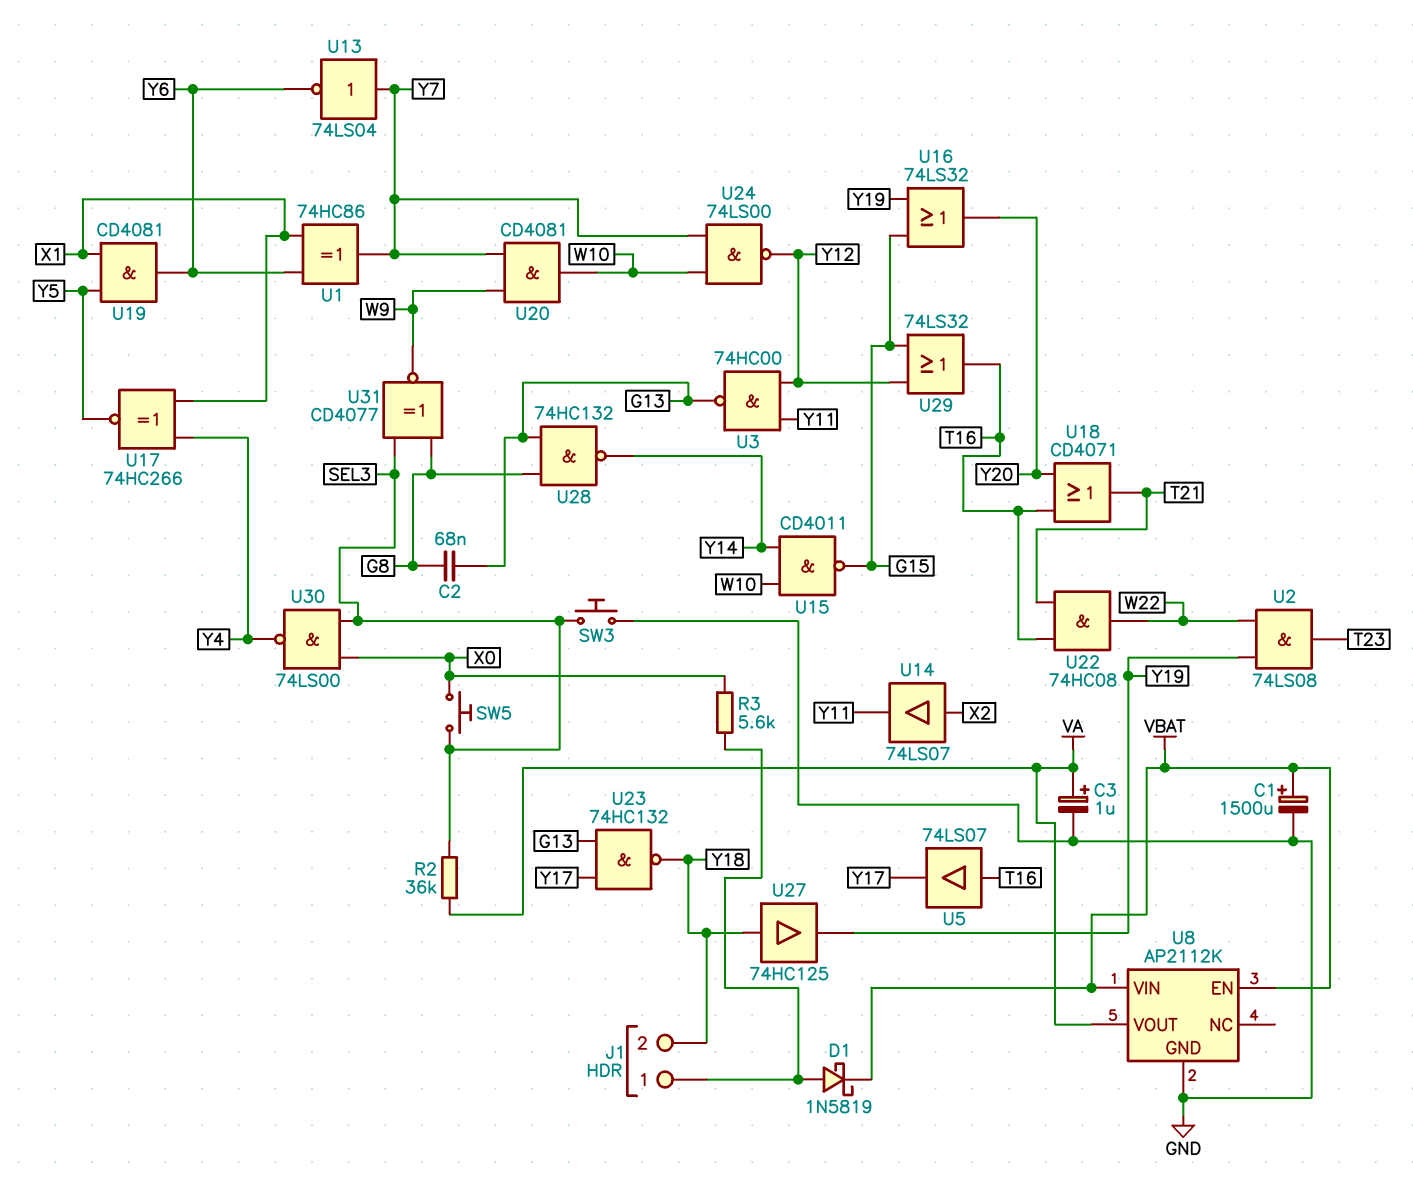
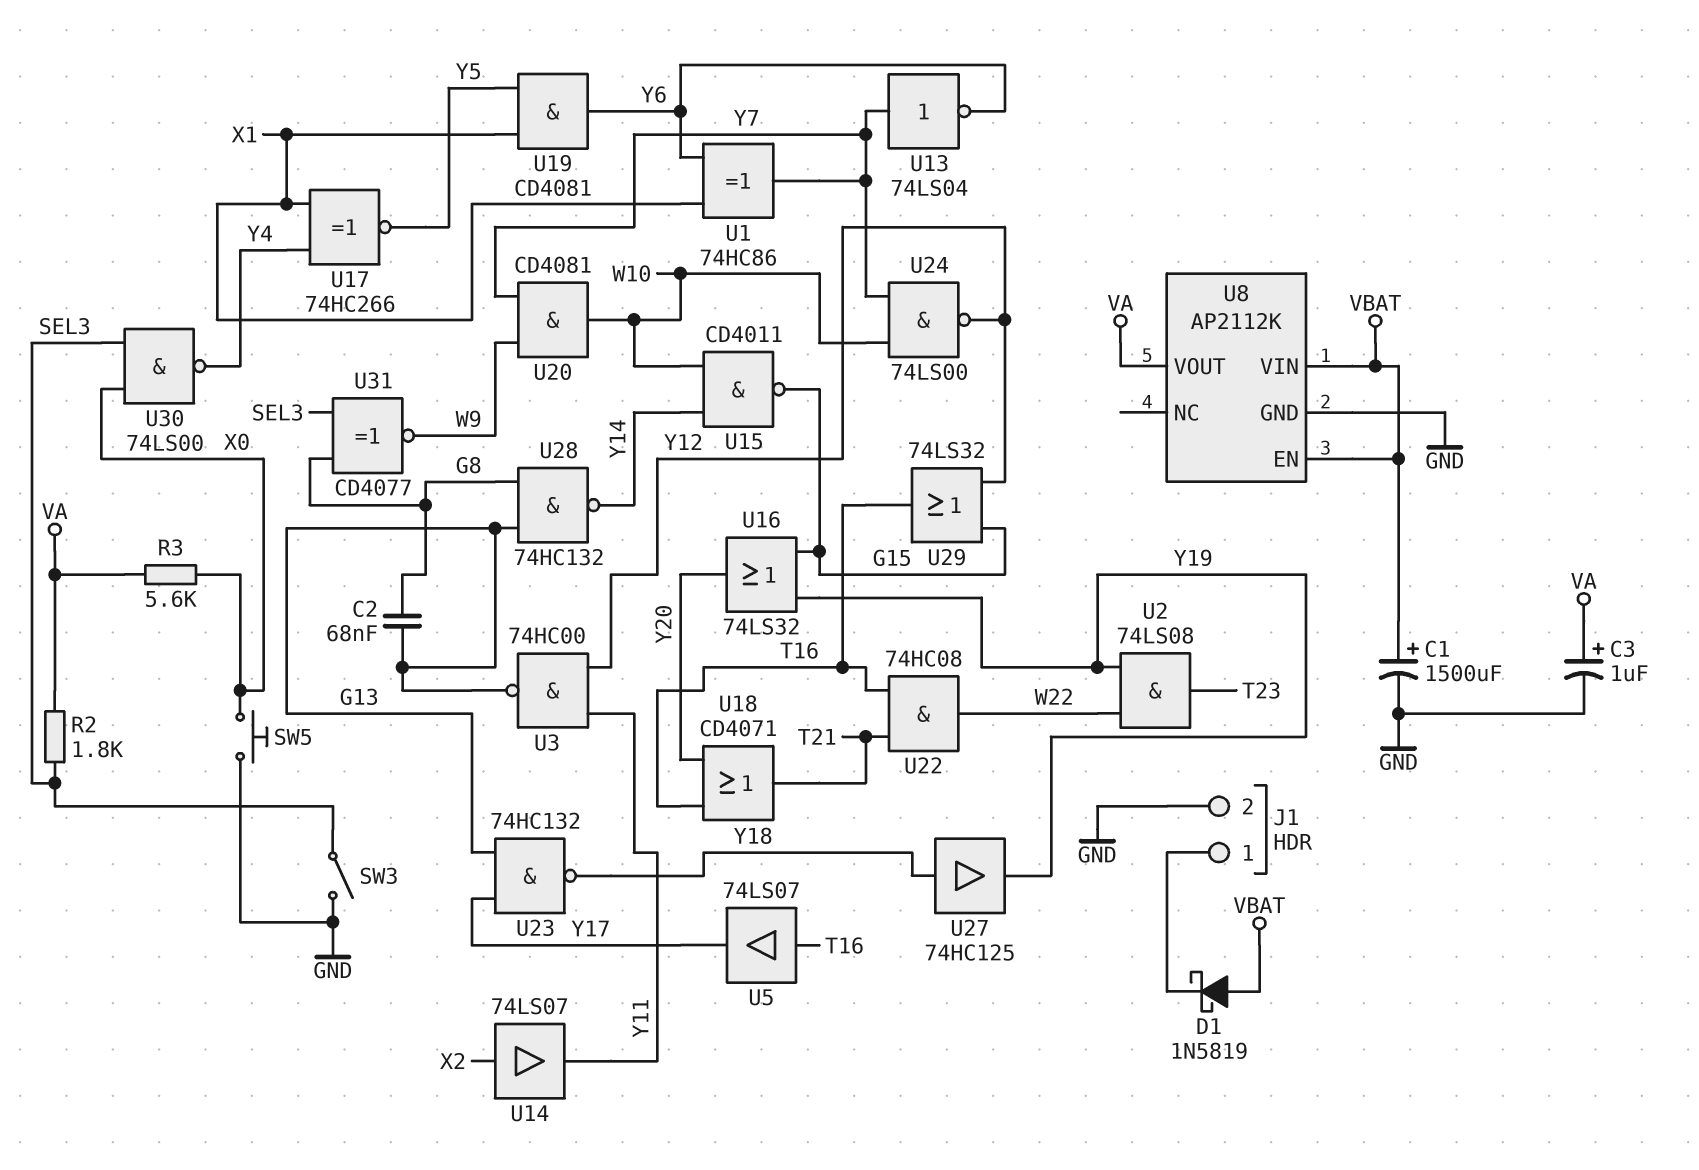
D1: schottky 1N5819 (A J1/1, K VBAT) -> schottky 1N5819 (A VBAT, K J1/1)
J1 pin 2: Y18 -> GND
R2: 36k (SEL3, VA) -> 1.8k (SEL3, VA)
R3: 5.6k (J1/1, X0) -> 5.6k (VA, X0)
SW3: button (GND, SEL3) -> switch (GND, SEL3)
SW5: button (SEL3, X0) -> button (GND, X0)

